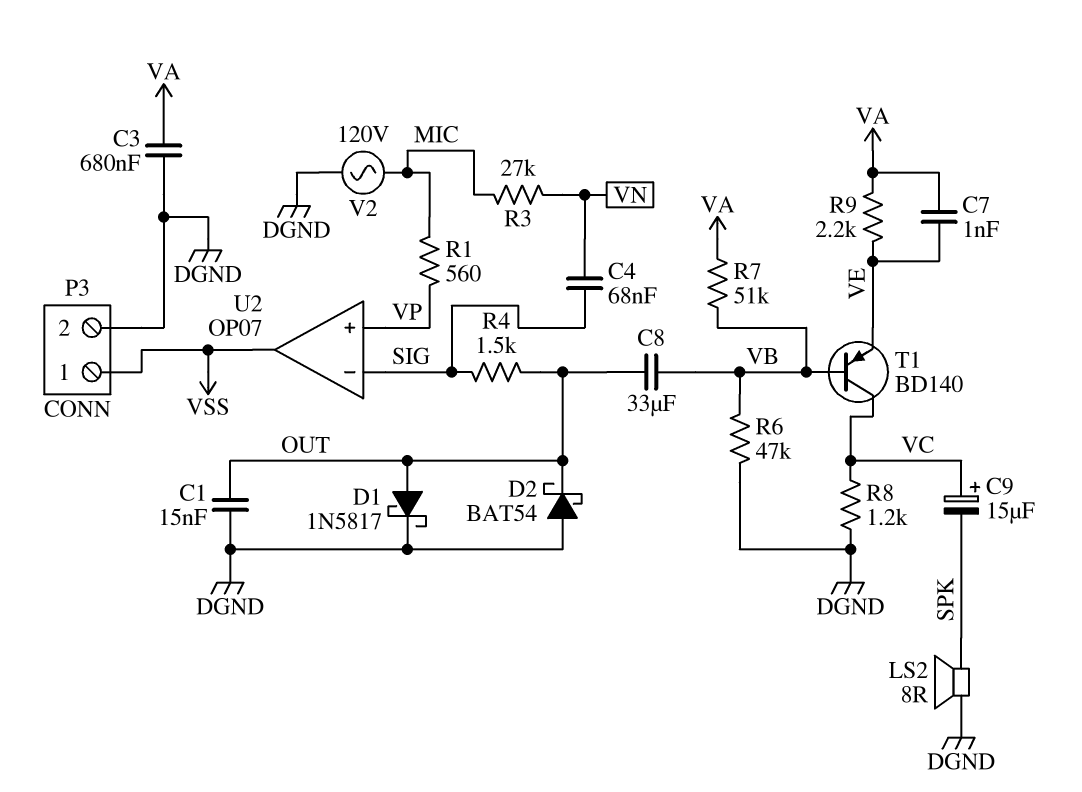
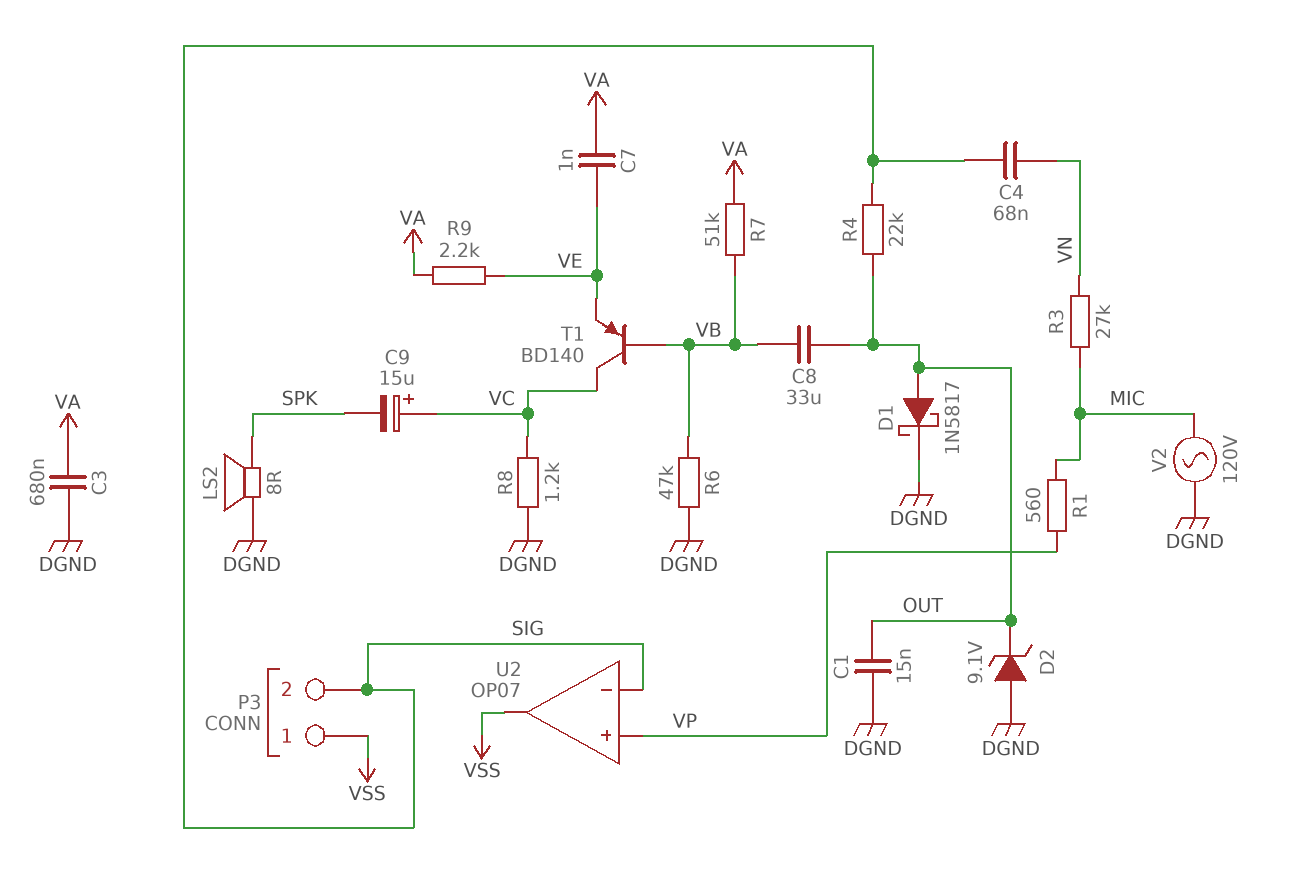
D2: schottky BAT54 (A DGND, K OUT) -> zener 9.1V (A DGND, K OUT)
P3 pin 2: DGND -> SIG
R4: 1.5k (OUT, SIG) -> 22k (OUT, SIG)

